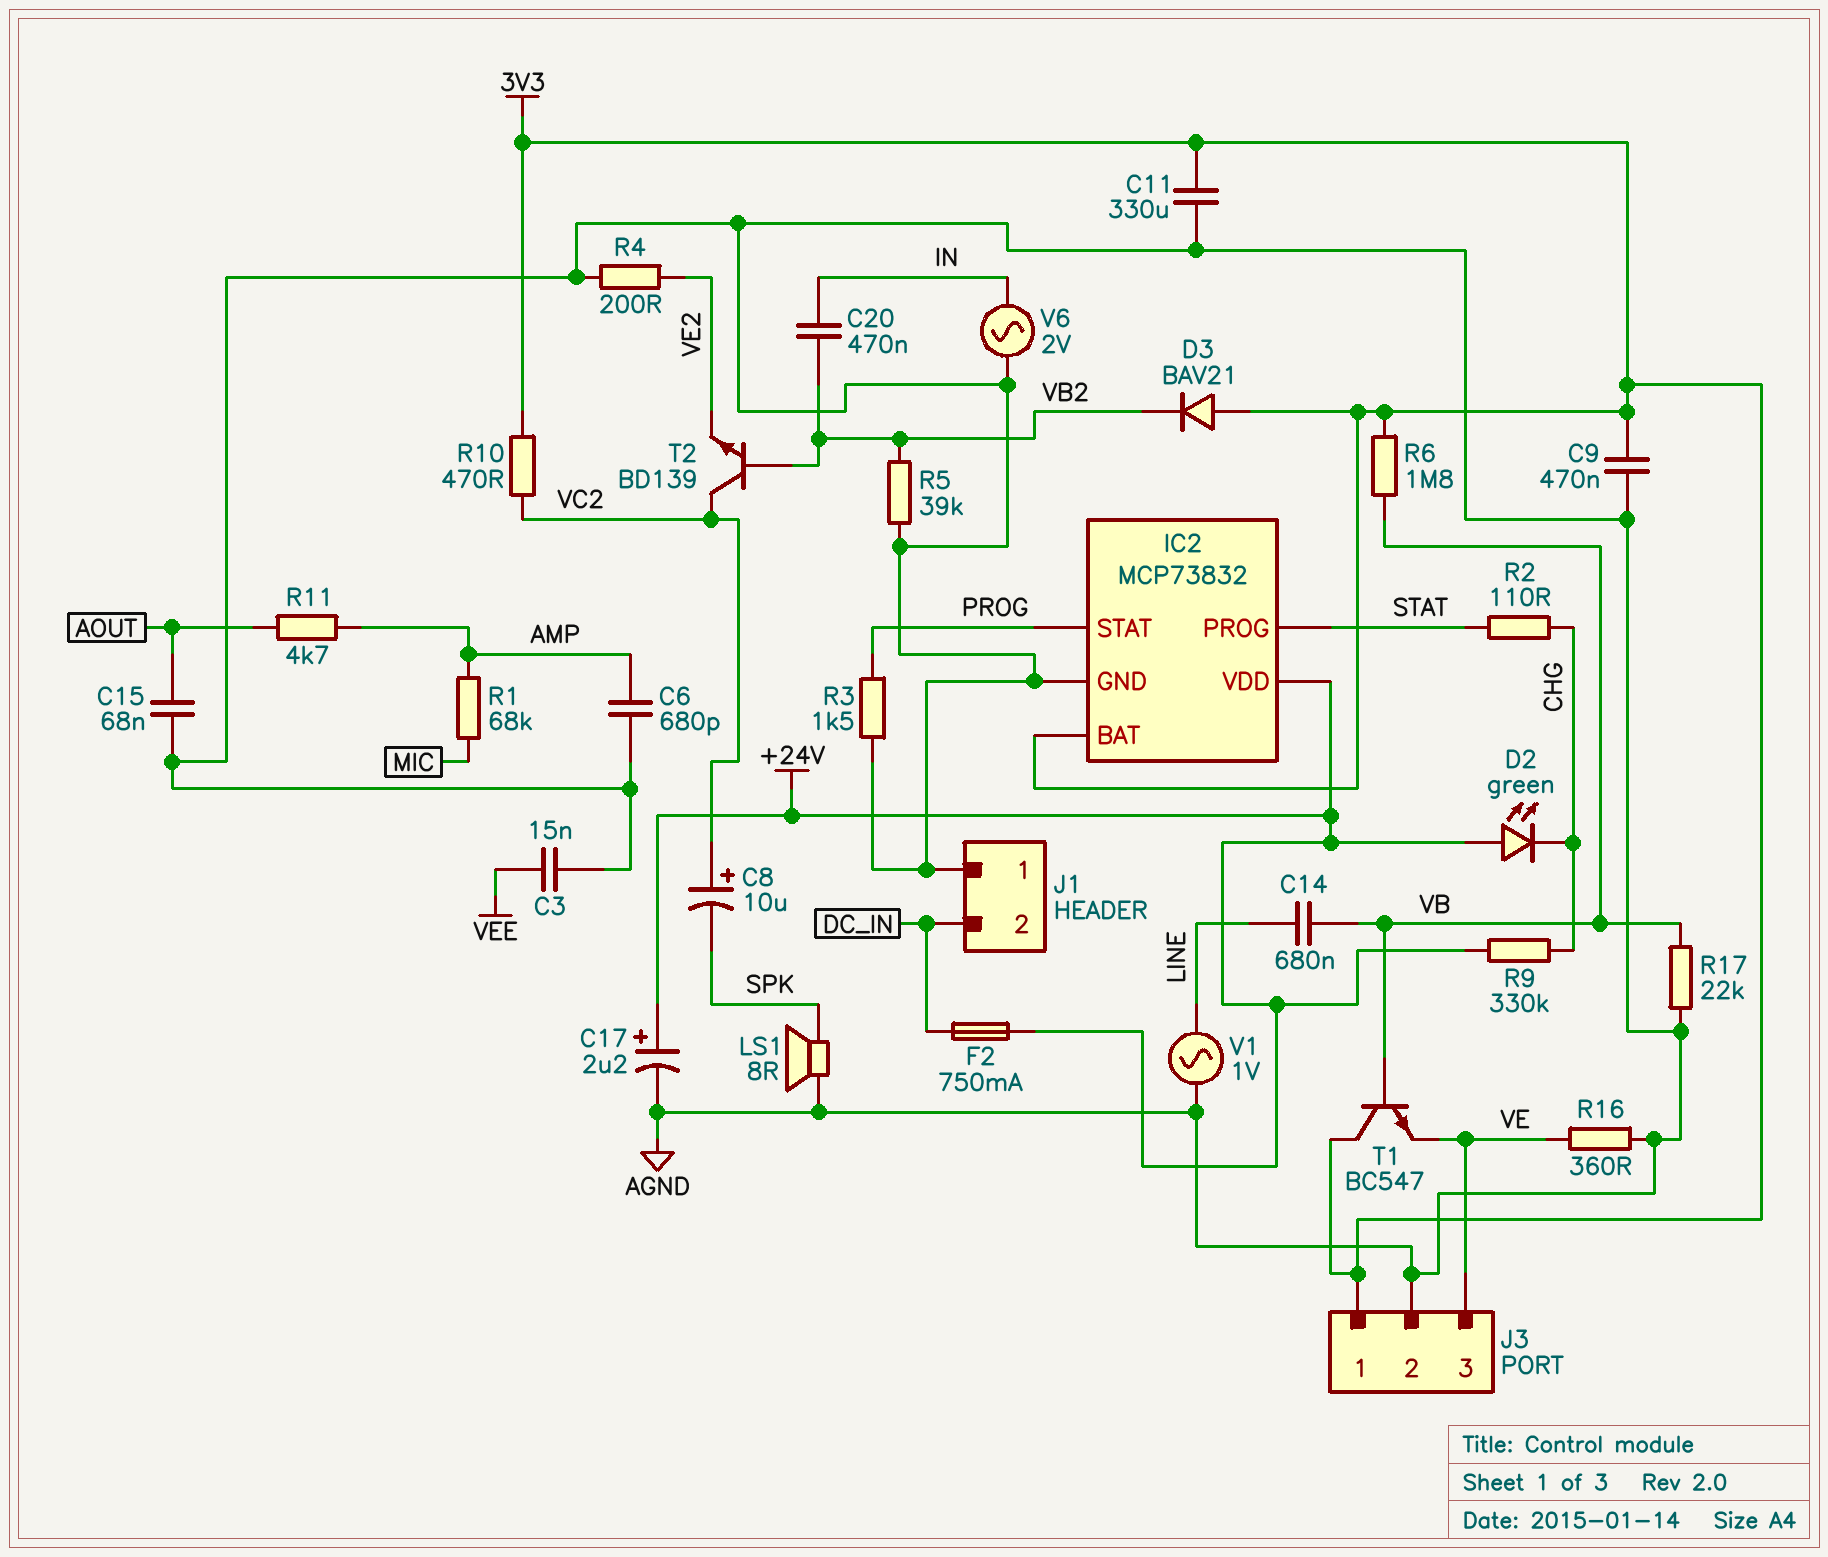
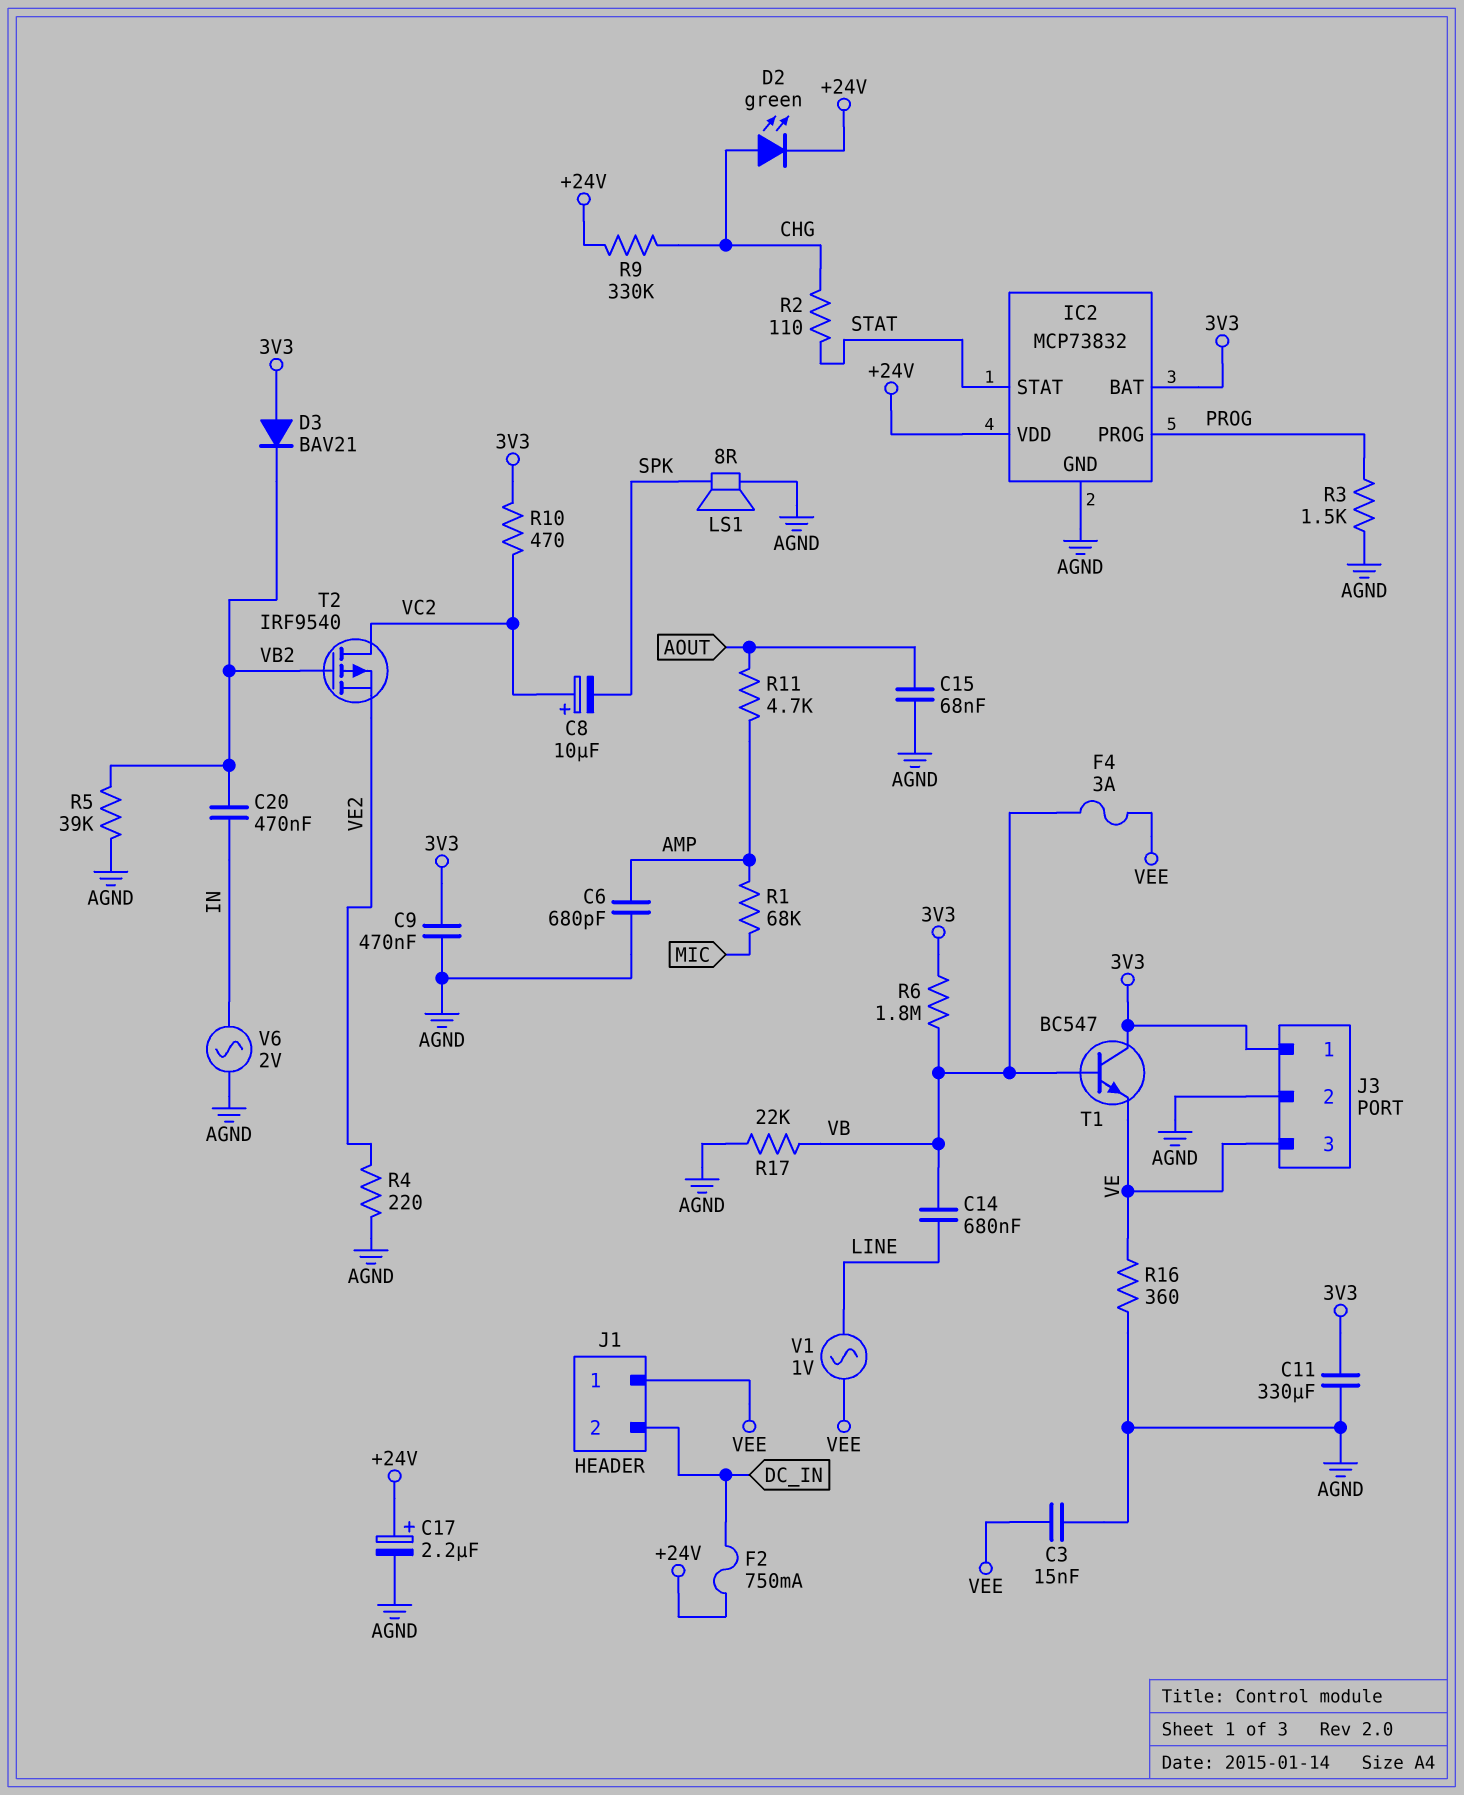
D2: LED green (A +24V, K CHG) -> LED green (A CHG, K +24V)
F4: none -> 3A (VB, VEE)
IC2 pin PROG: STAT -> PROG
IC2 pin STAT: PROG -> STAT
J1 pin 1: AGND -> VEE
R4: 200 (AGND, VE2) -> 220 (AGND, VE2)
T2: NPN BD139 (B VB2, C VC2, E VE2) -> PMOS IRF9540 (G VB2, D VC2, S VE2)
V1: AC 1V (AGND, LINE) -> AC 1V (LINE, VEE)

